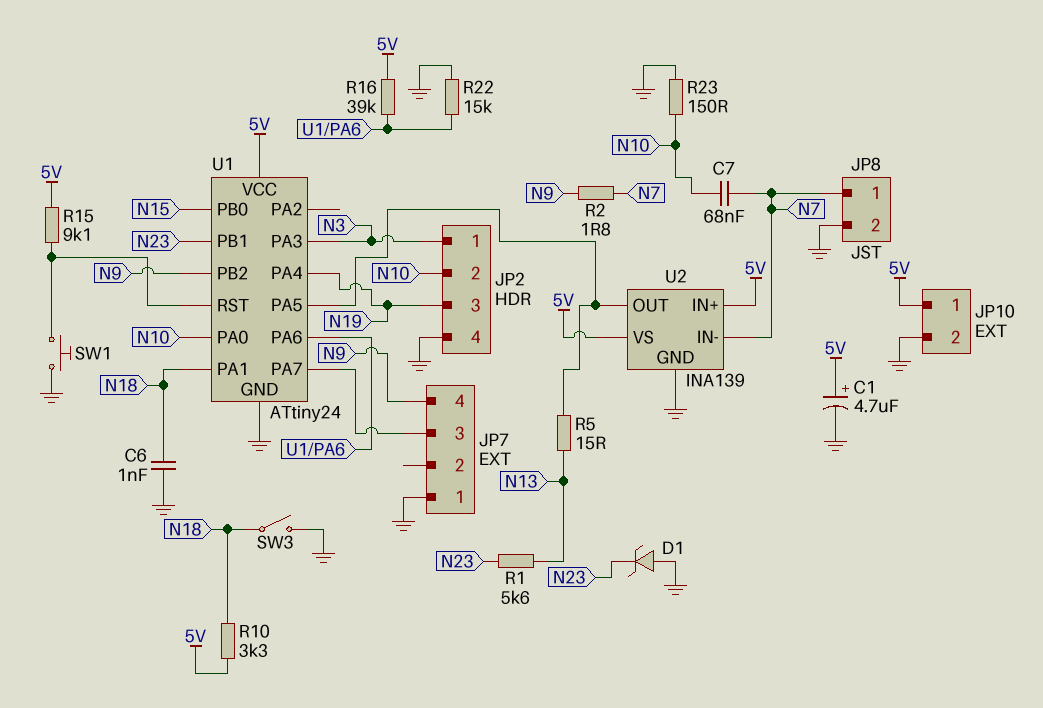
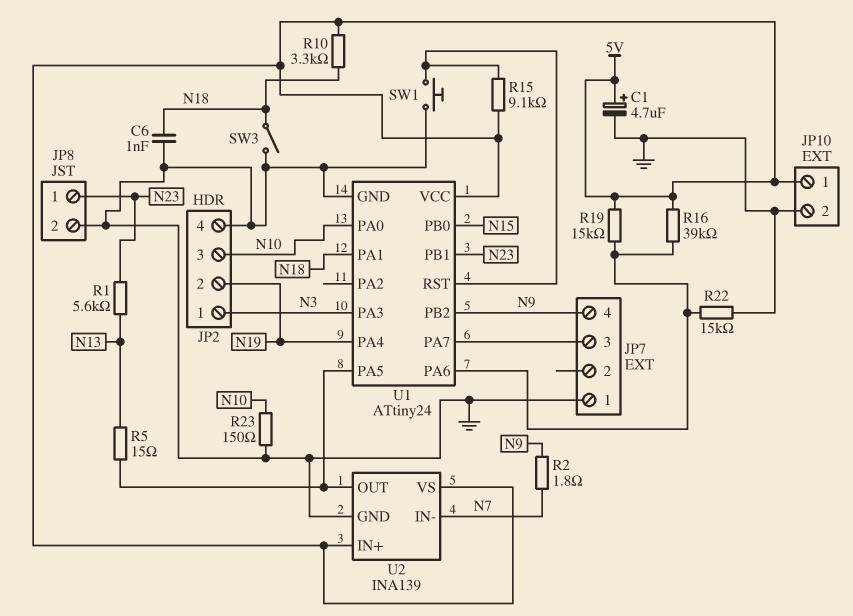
C7: 68nF (N7, N10) -> none
D1: zener (A GND, K N23) -> none
JP2 pin 2: N10 -> N19
JP2 pin 3: N19 -> N10
JP8 pin 1: N7 -> N23
R19: none -> 15k (5V, U1/PA6)

